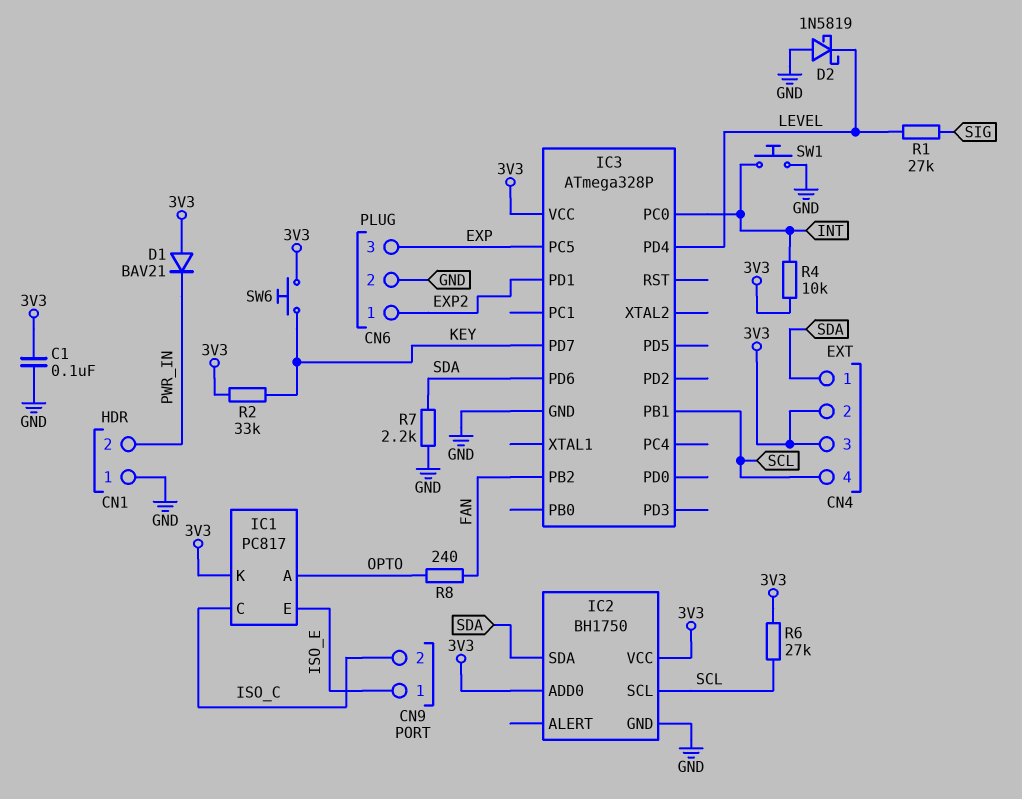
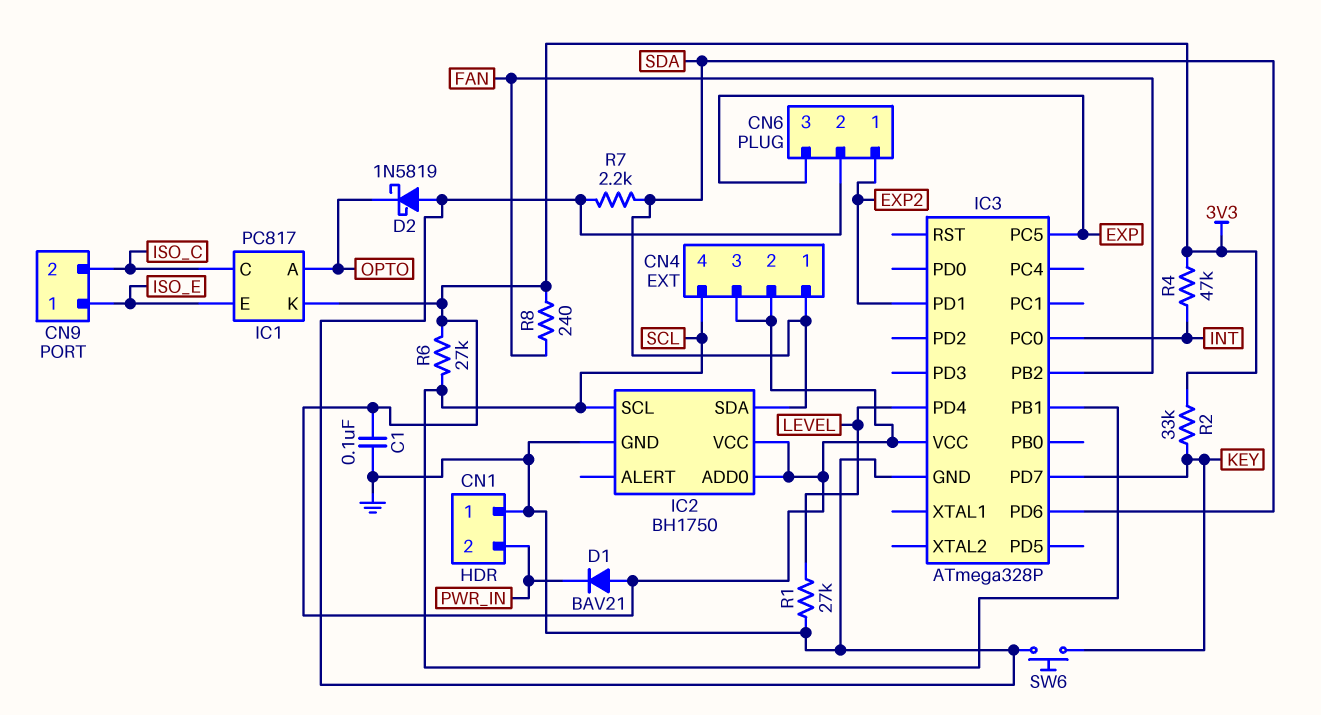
D2: schottky 1N5819 (A GND, K LEVEL) -> schottky 1N5819 (A GND, K OPTO)
R1: 27k (LEVEL, SIG) -> 27k (GND, LEVEL)
R4: 10k (3V3, INT) -> 47k (3V3, INT)
R8: 240 (FAN, OPTO) -> 240 (3V3, FAN)
SW1: button (GND, INT) -> none
SW6: button (3V3, KEY) -> button (GND, KEY)

